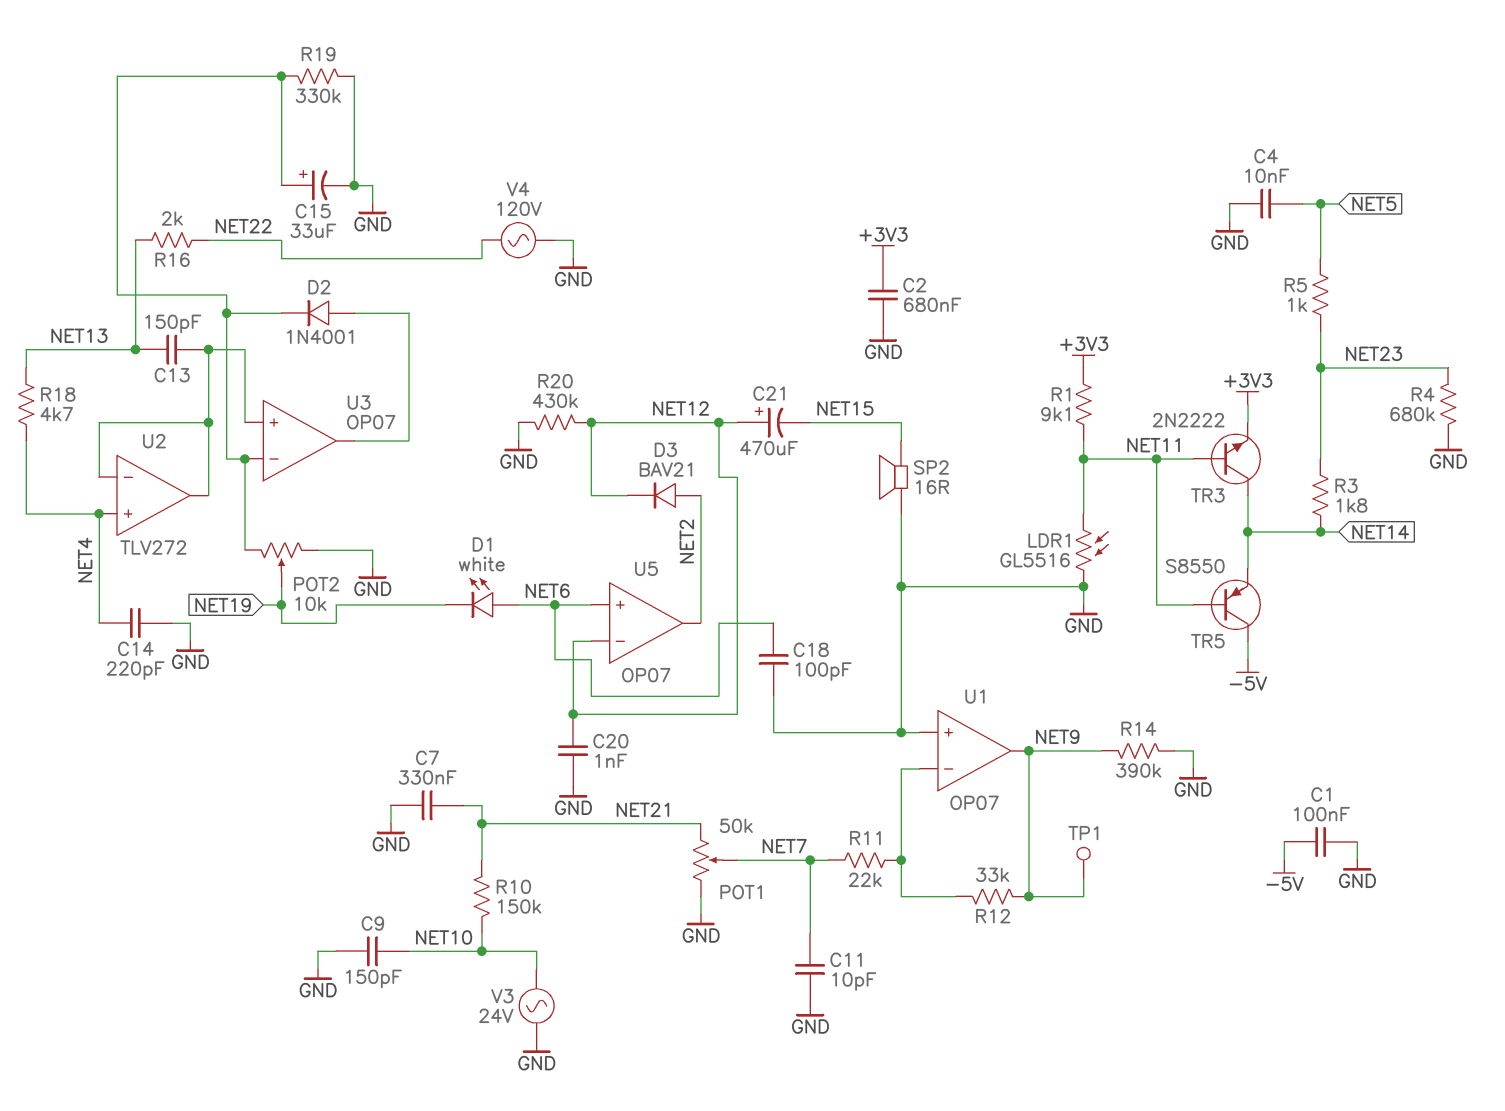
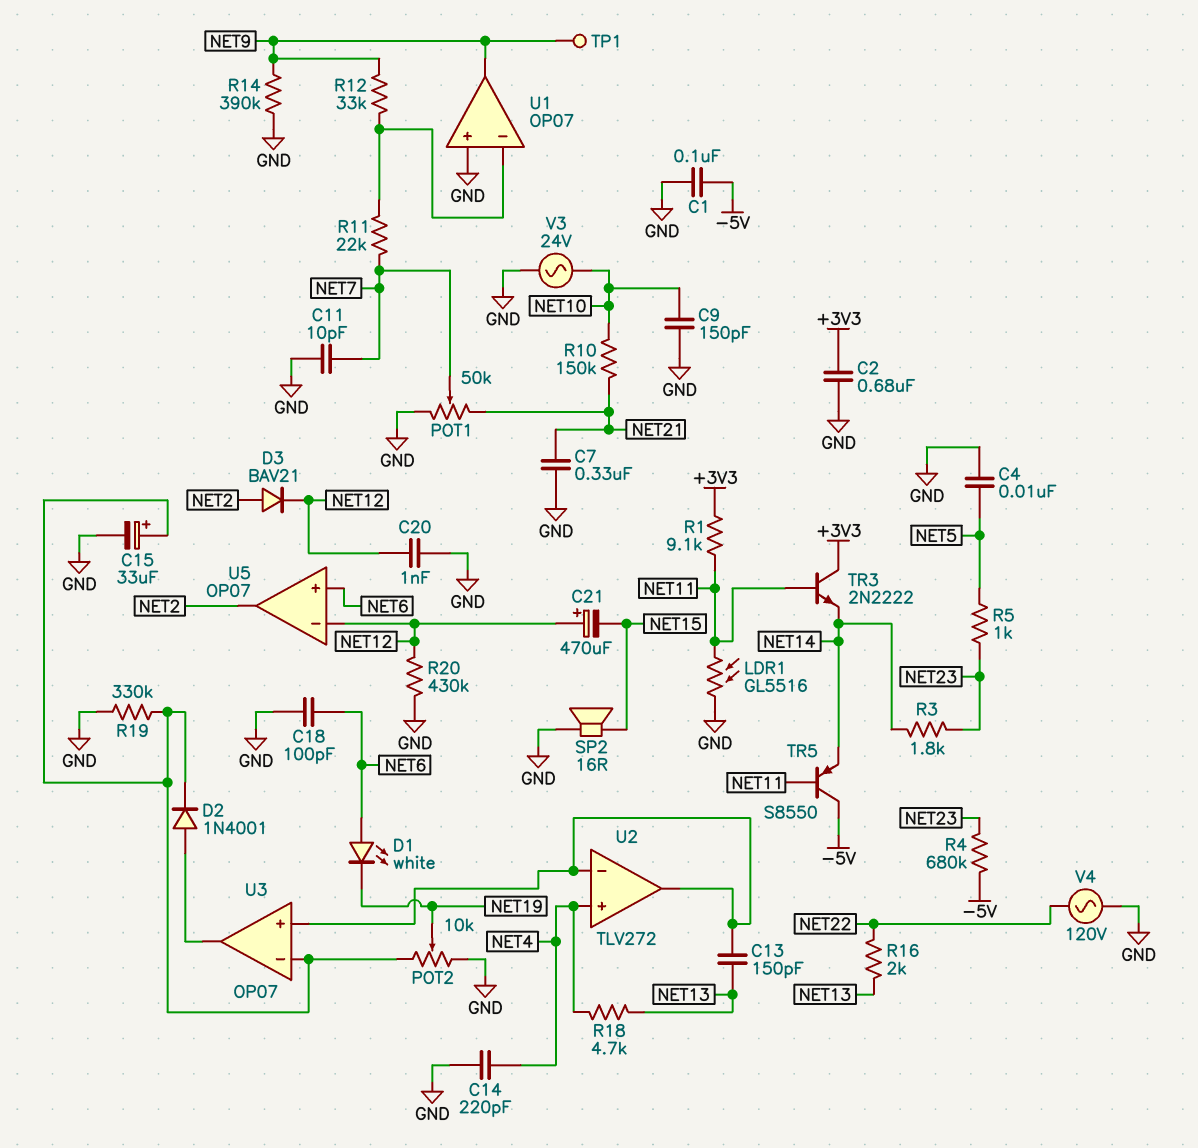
R4: 680k (GND, NET23) -> 680k (-5V, NET23)
TR3: NPN 2N2222 (B NET11, C NET14, E +3V3) -> NPN 2N2222 (B NET11, C +3V3, E NET14)

